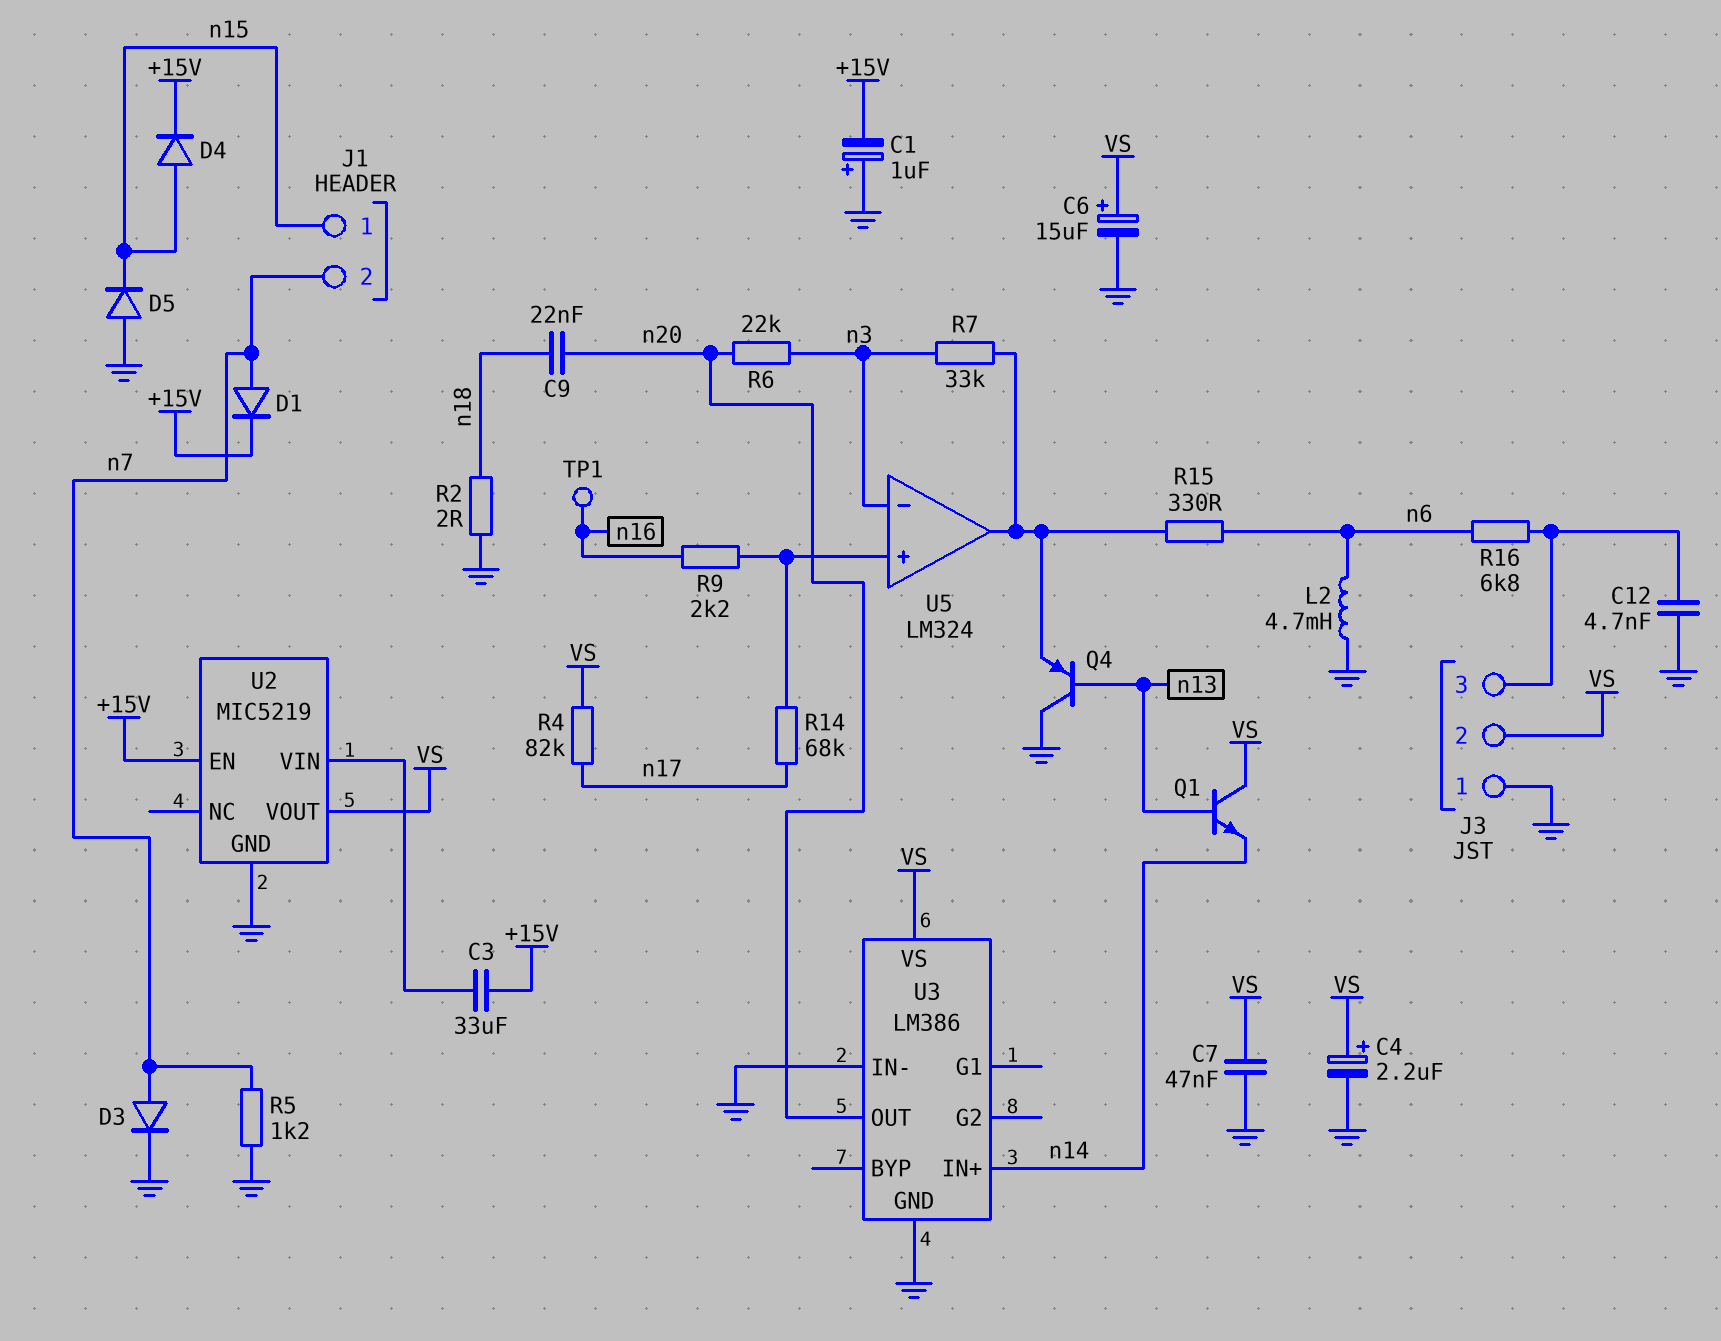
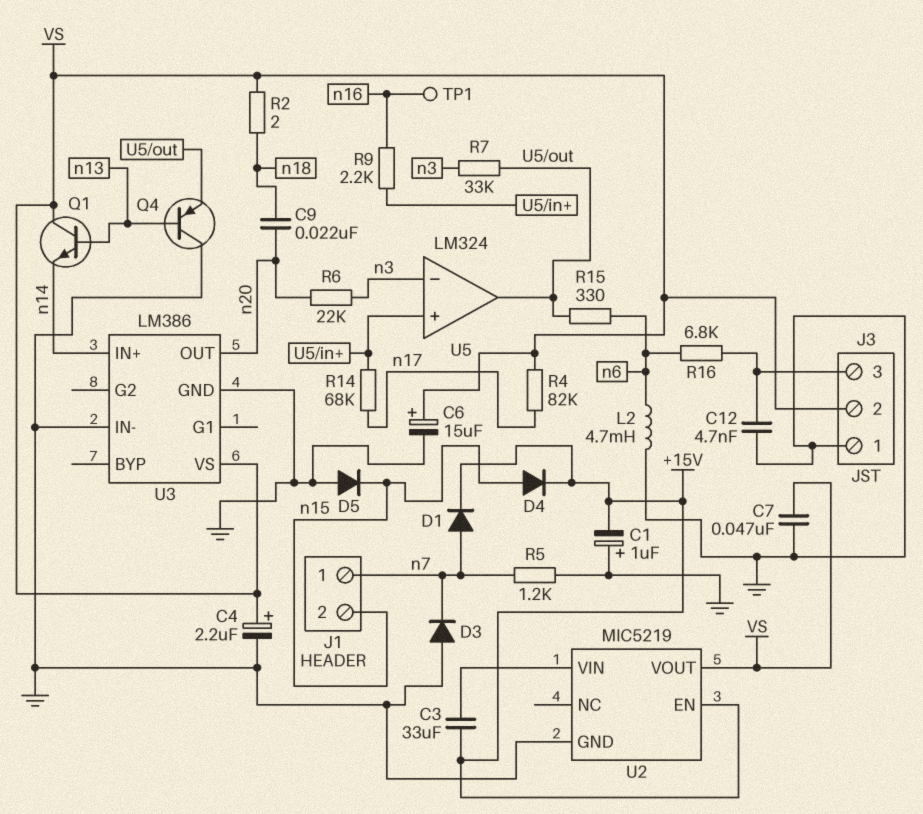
D3: diode (A n7, K GND) -> diode (A GND, K n7)
J1 pin 1: n15 -> n7
J1 pin 2: n7 -> n15
R2: 2 (GND, n18) -> 2 (VS, n18)

